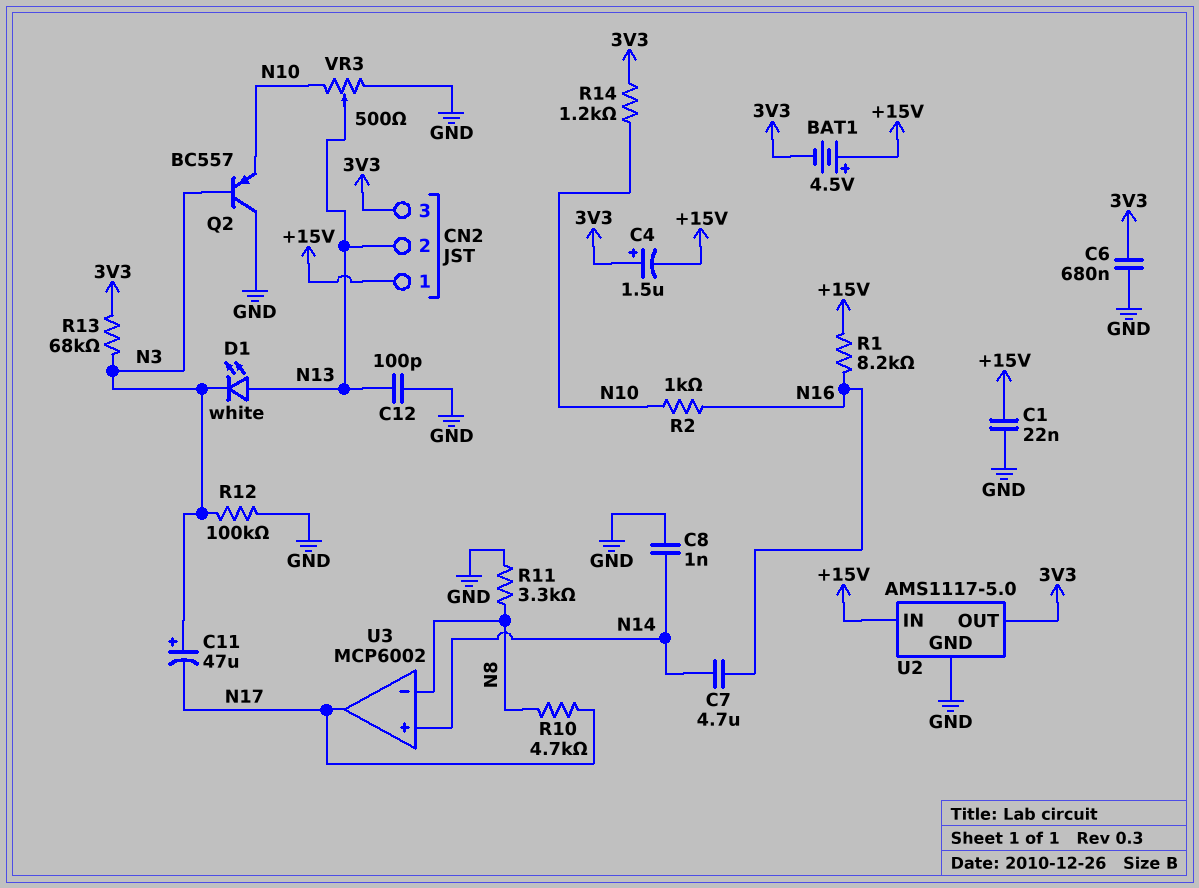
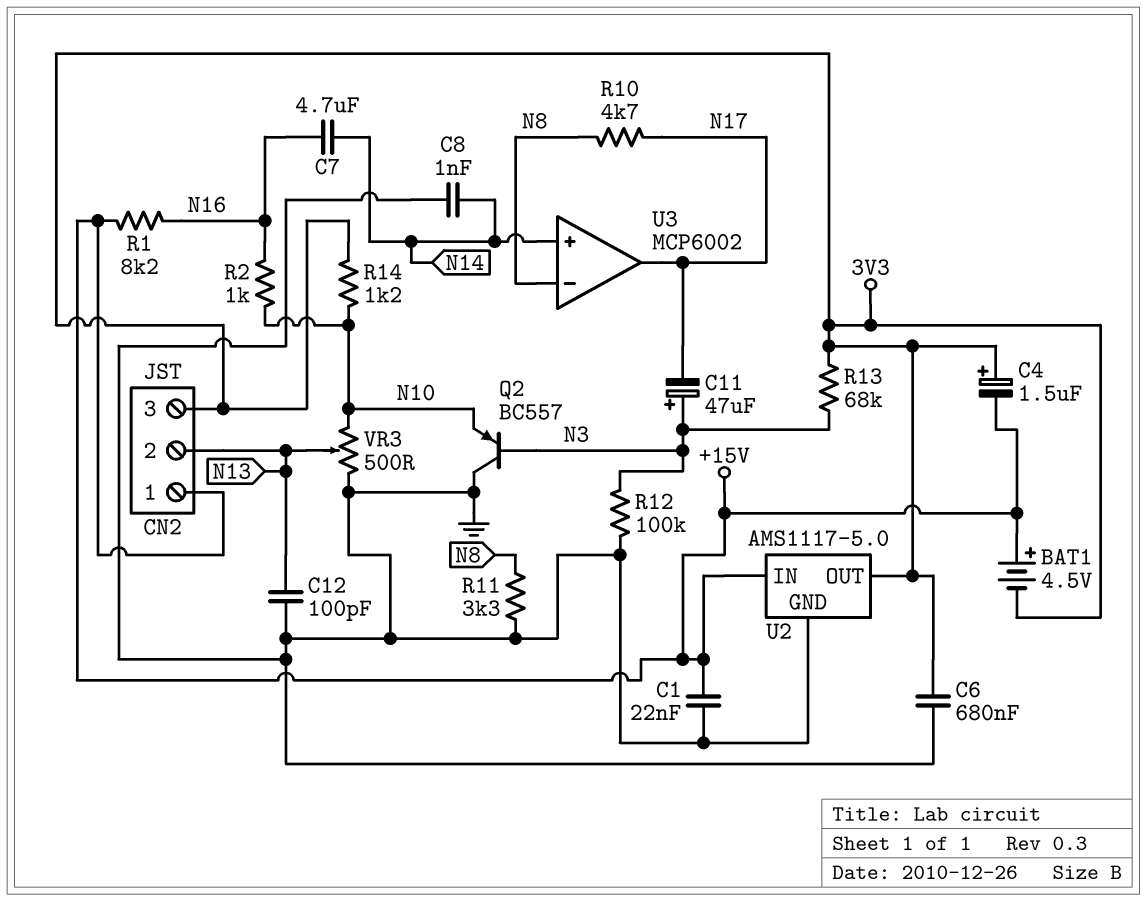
D1: LED white (A N13, K N3) -> none

